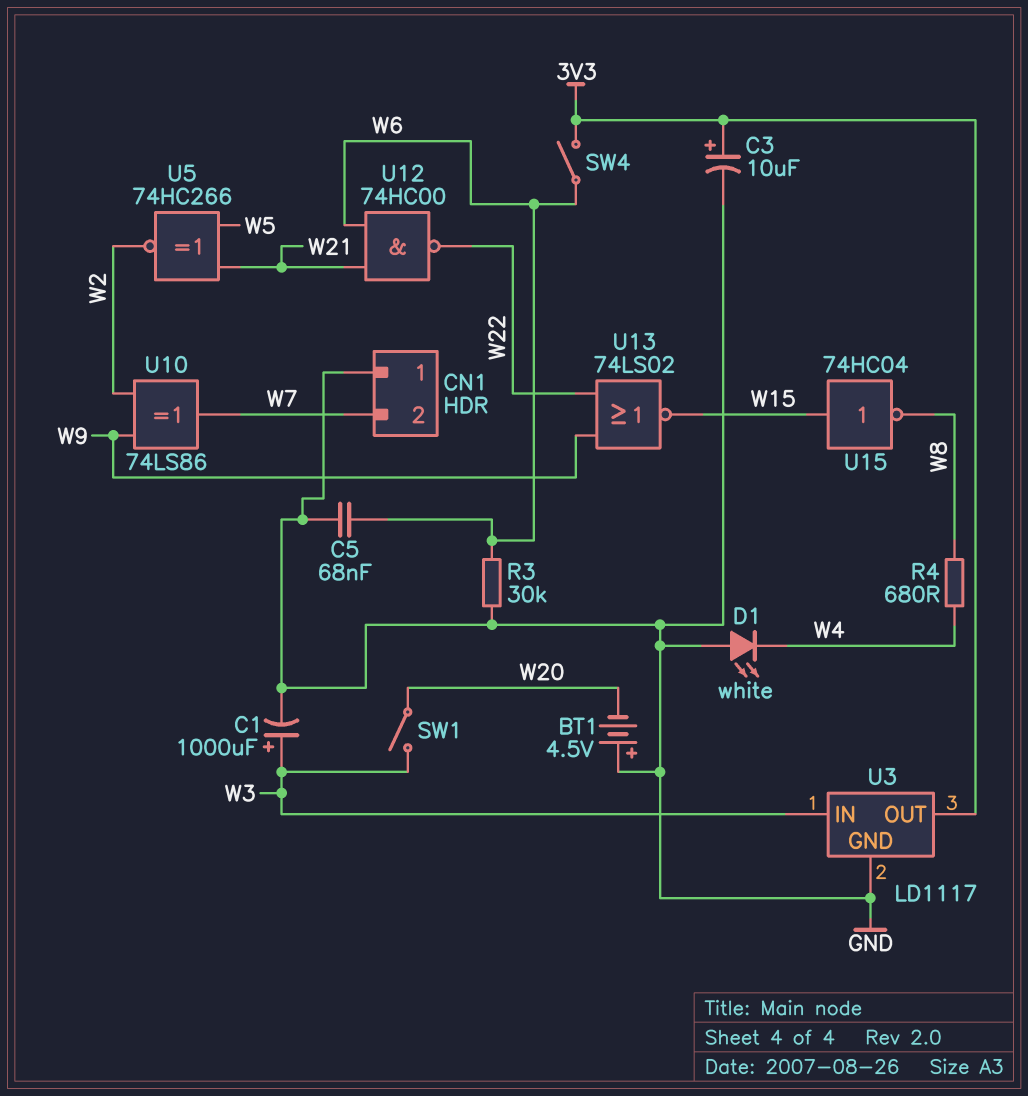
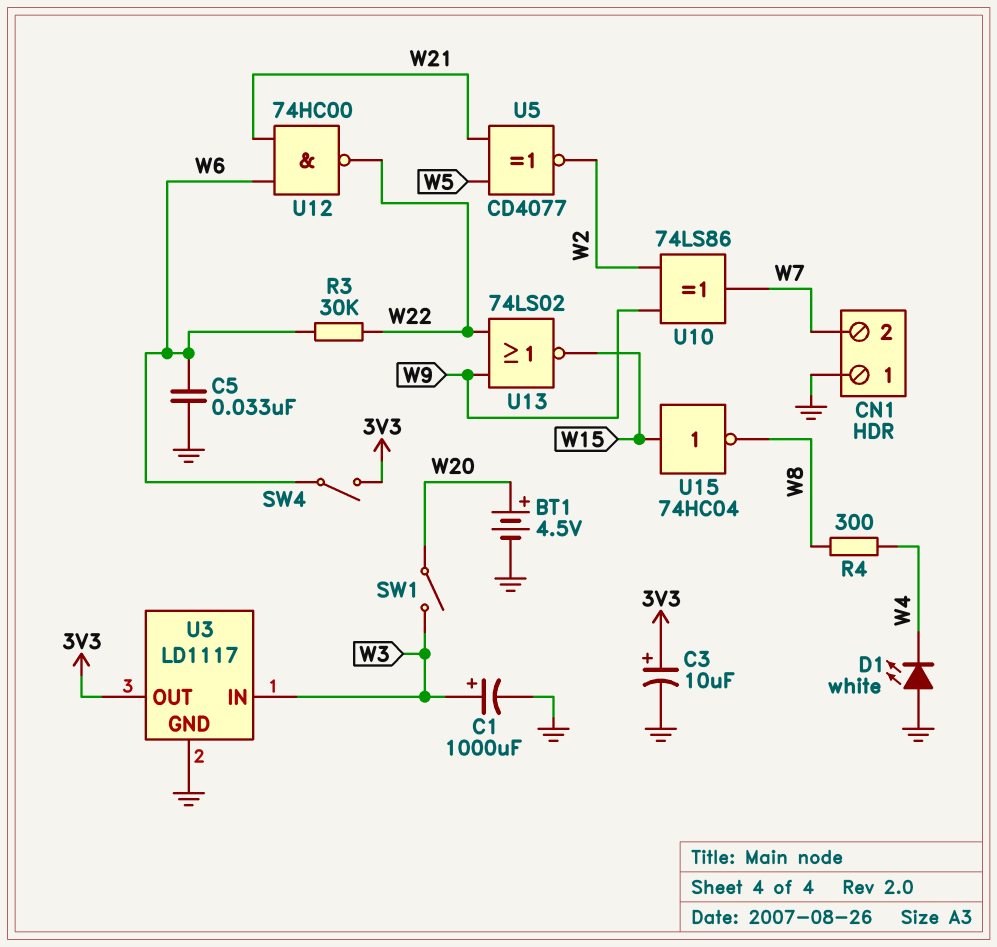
BT1: 4.5V (plus GND, minus W20) -> 4.5V (plus W20, minus GND)
C5: 68nF (GND, W6) -> 33nF (GND, W6)
R3: 30k (GND, W6) -> 30k (W6, W22)
R4: 680 (W4, W8) -> 300 (W4, W8)
U5: XNOR 74HC266 (in W5, in W21, out W2) -> XNOR CD4077 (in W5, in W21, out W2)

